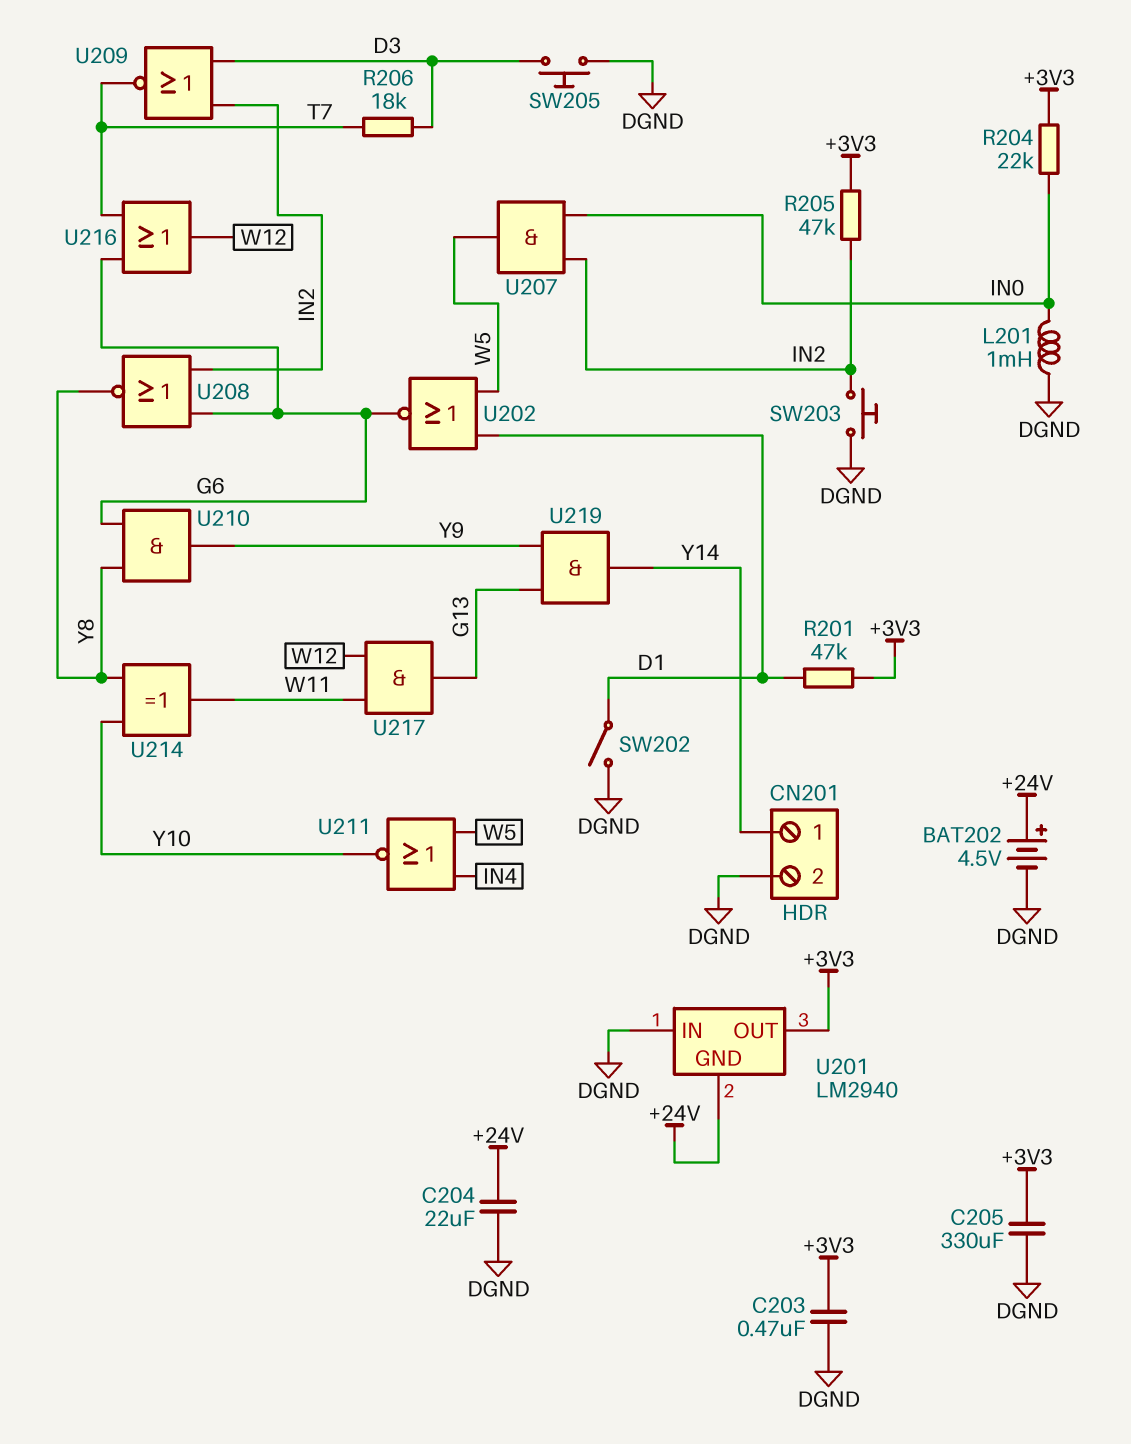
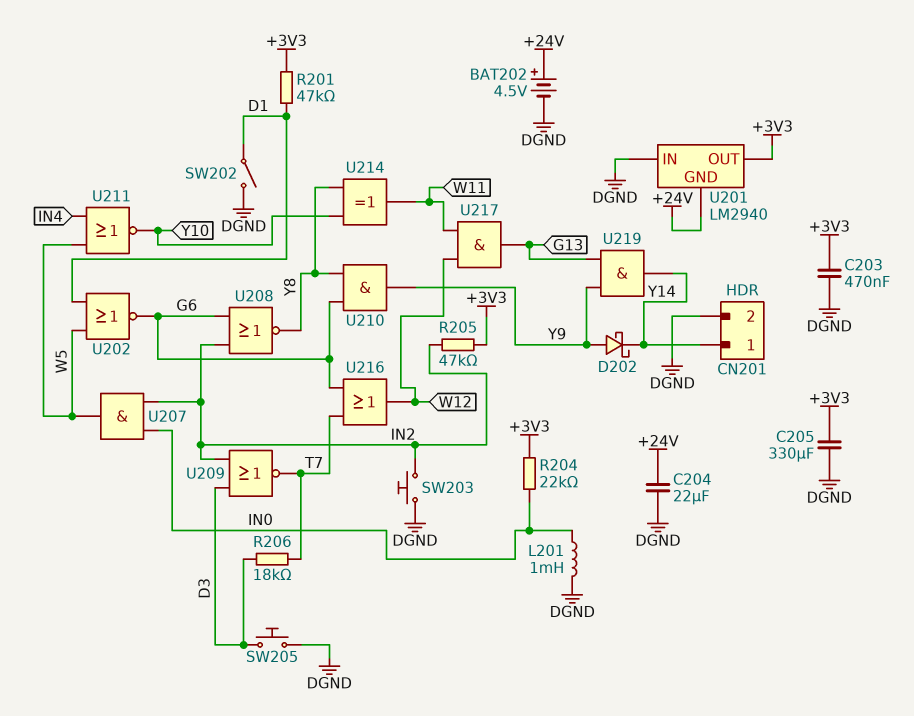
D202: none -> schottky (A Y9, K Y14)

